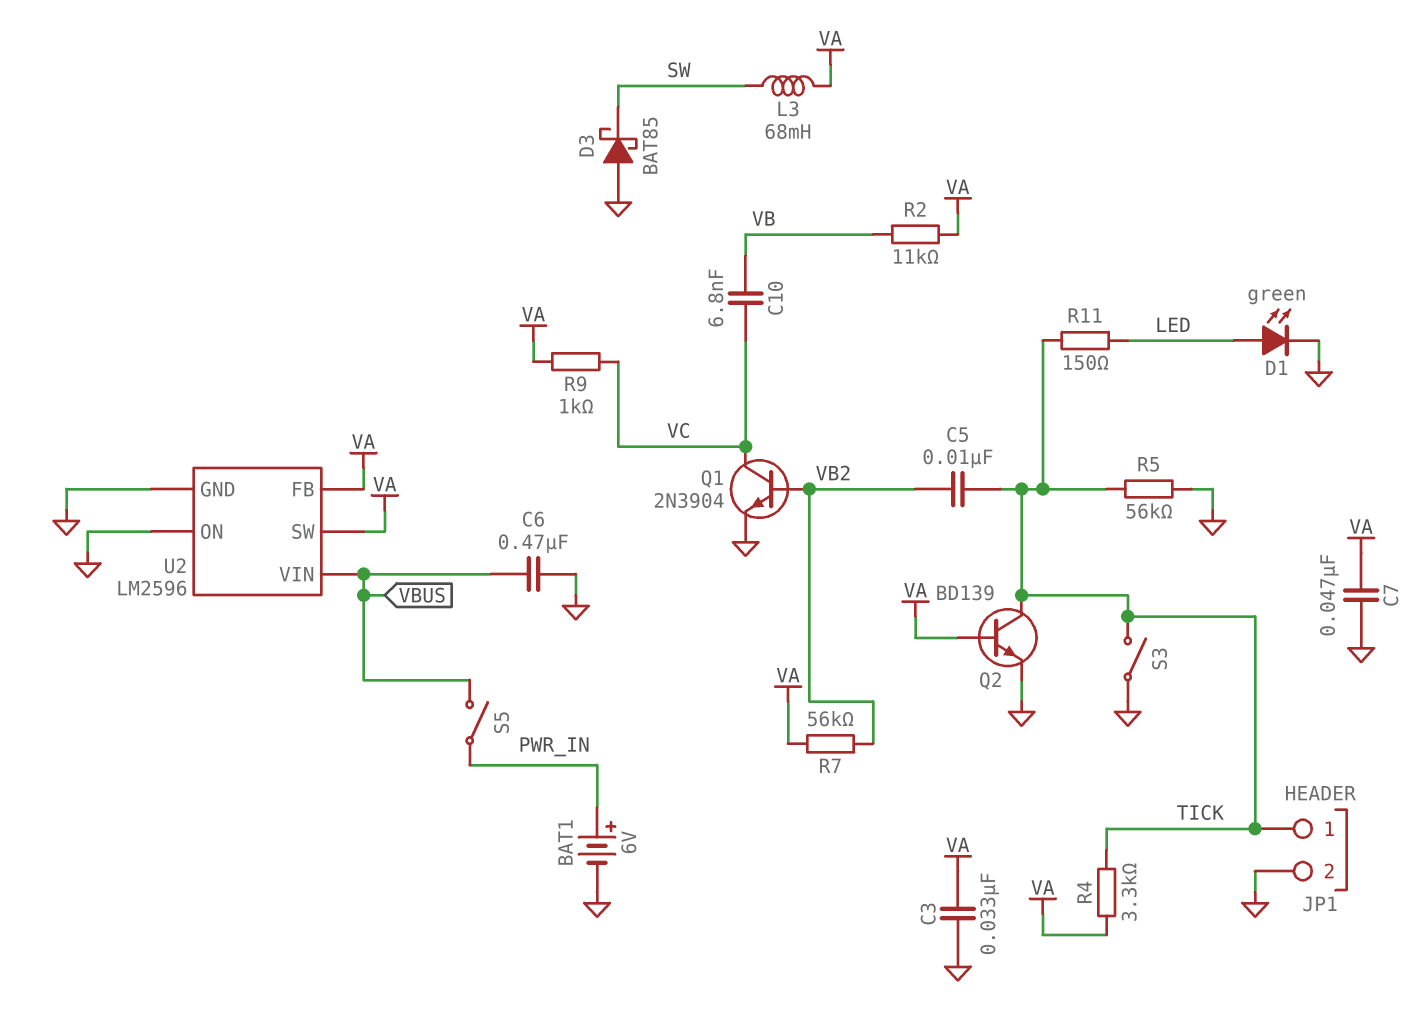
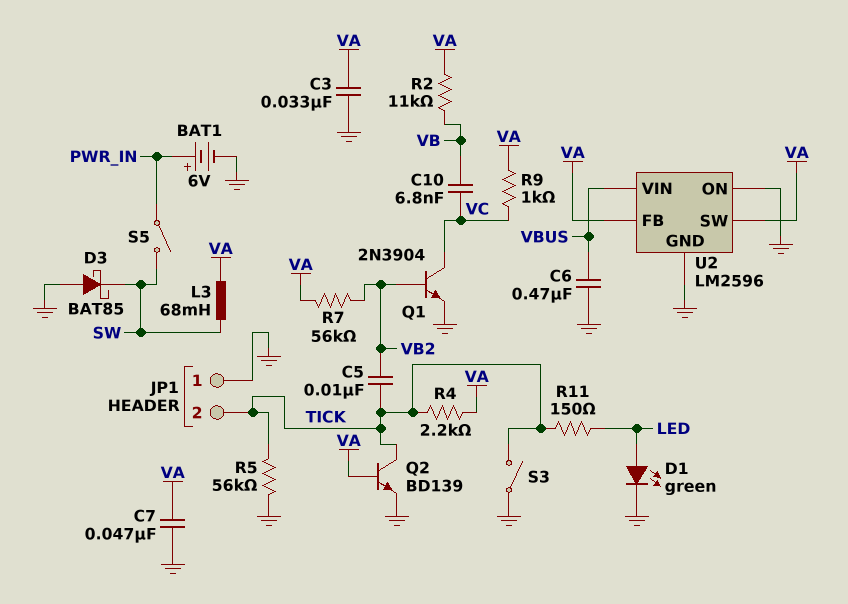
JP1 pin 1: TICK -> GND
JP1 pin 2: GND -> TICK
R4: 3.3k (TICK, VA) -> 2.2k (TICK, VA)
S5: switch (PWR_IN, VBUS) -> switch (PWR_IN, SW)

